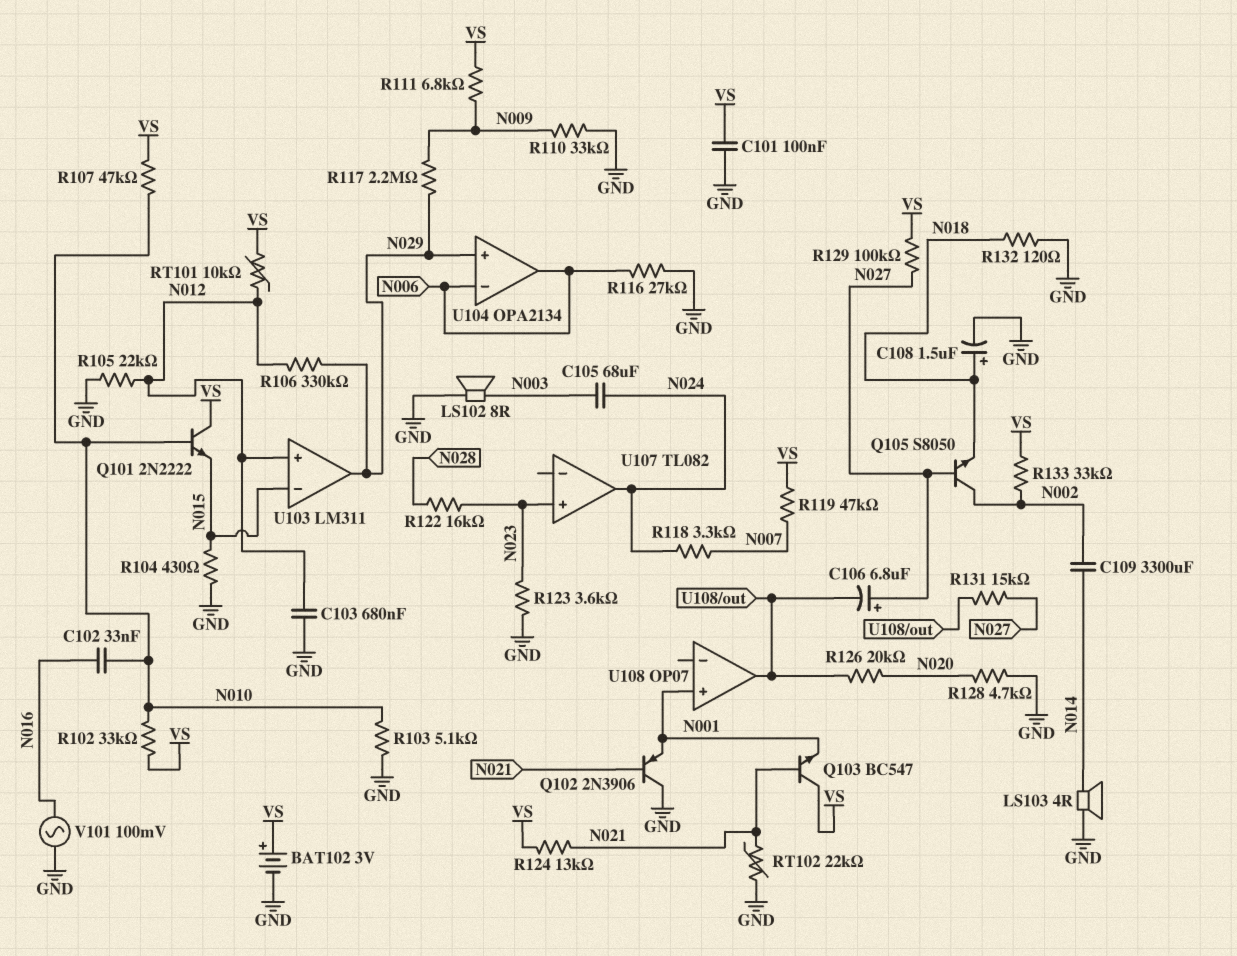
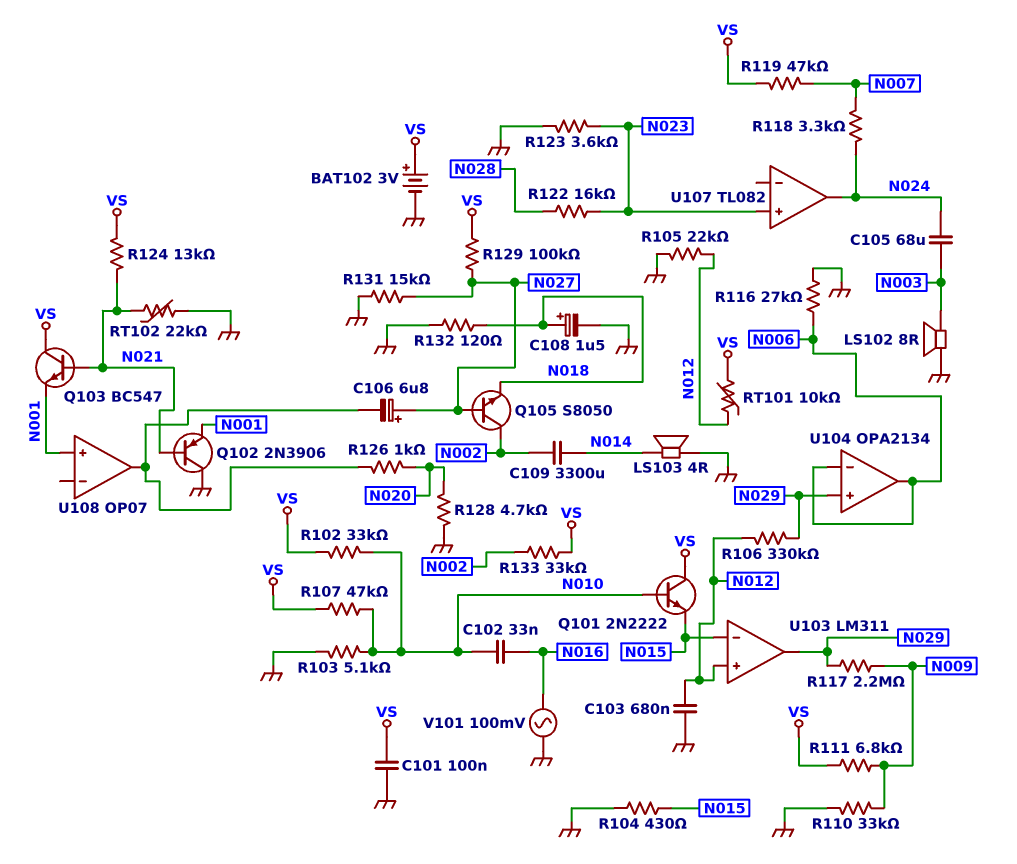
R126: 20k (N020, U108/out) -> 1k (N020, U108/out)
R131: 15k (N027, U108/out) -> 15k (GND, N027)

